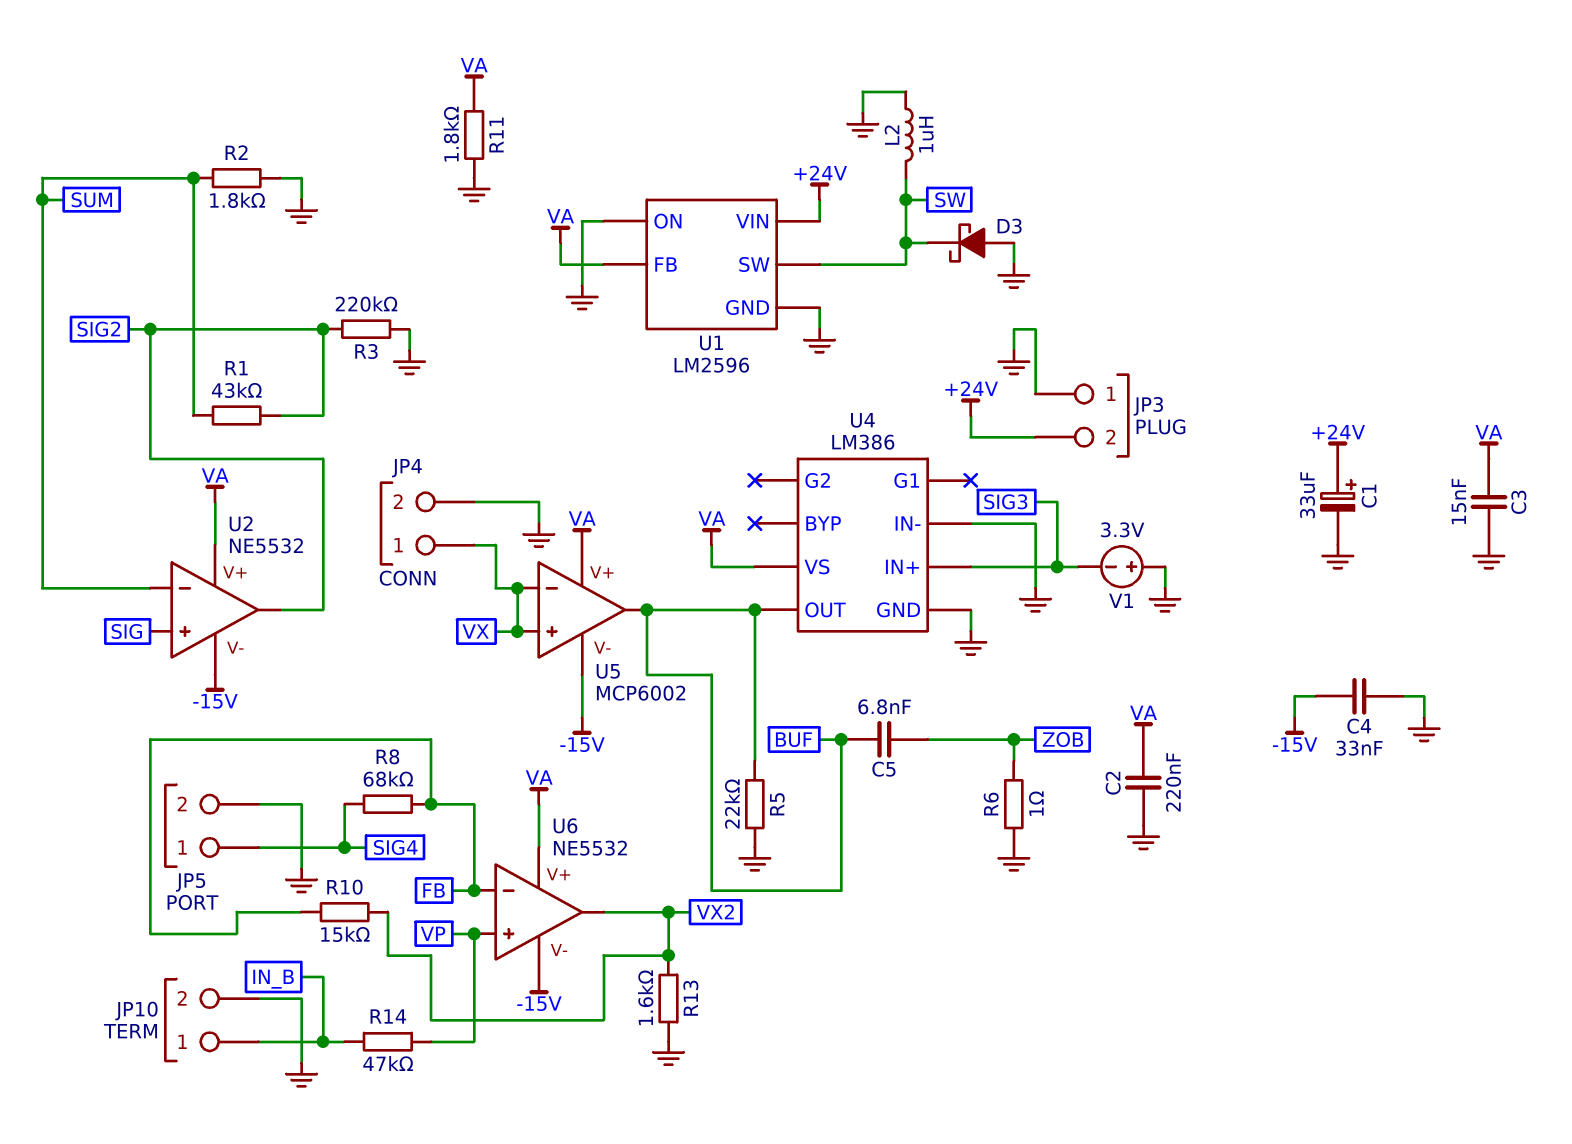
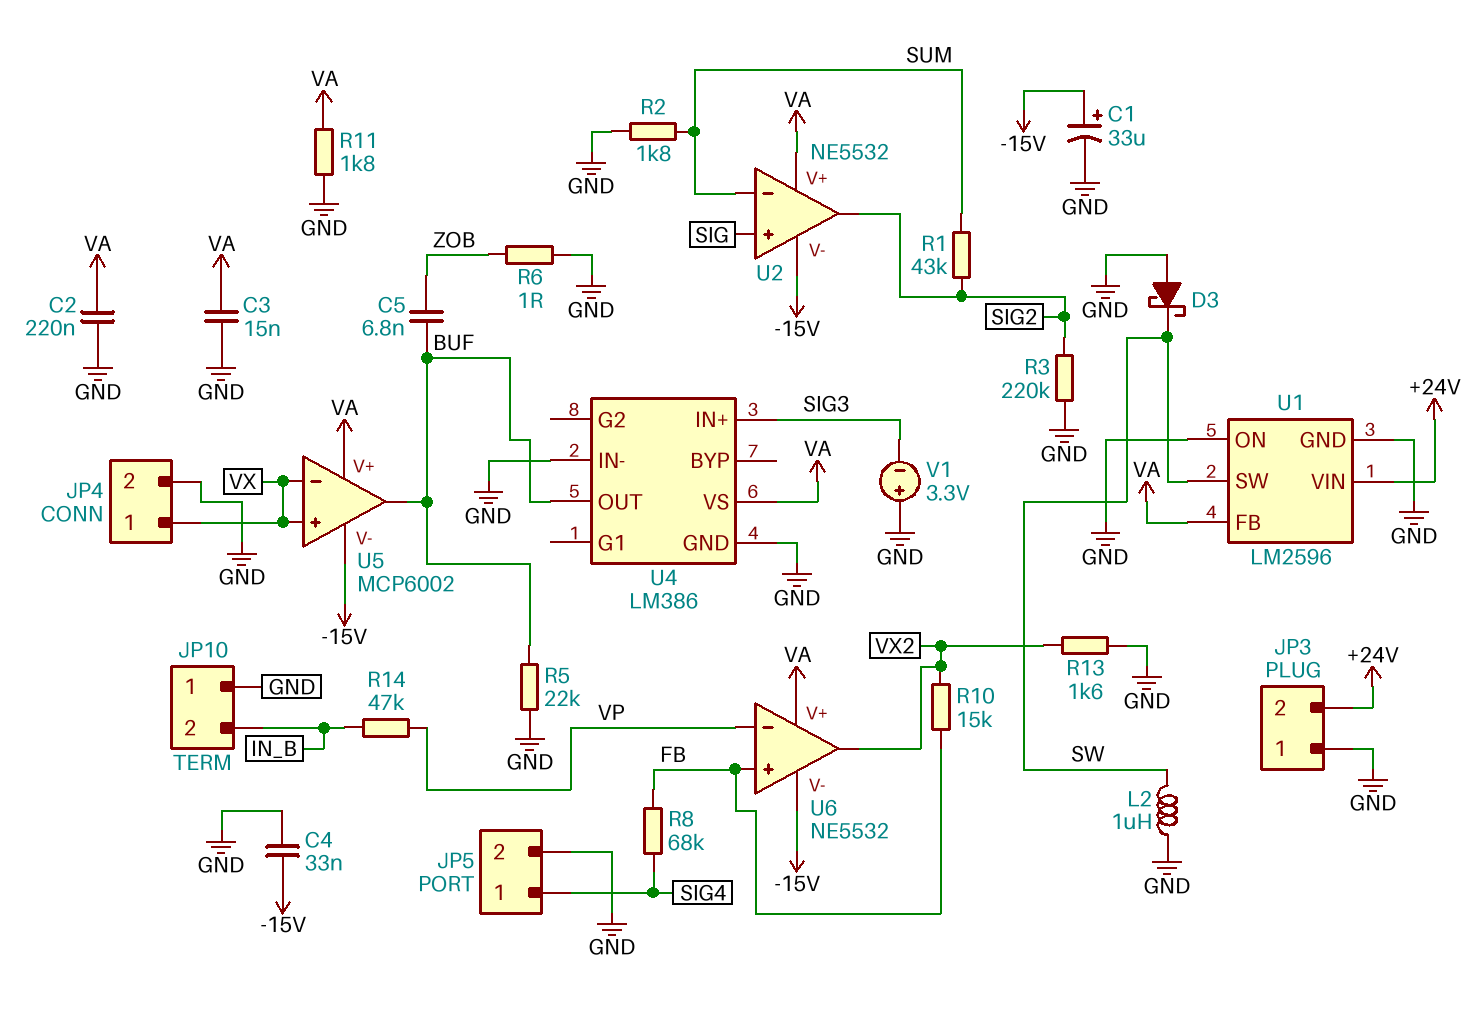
C1: 33uF (plus +24V, minus GND) -> 33uF (plus -15V, minus GND)
JP10 pin 1: IN_B -> GND
JP10 pin 2: GND -> IN_B
U6 pin in+: VP -> FB
U6 pin in-: FB -> VP

